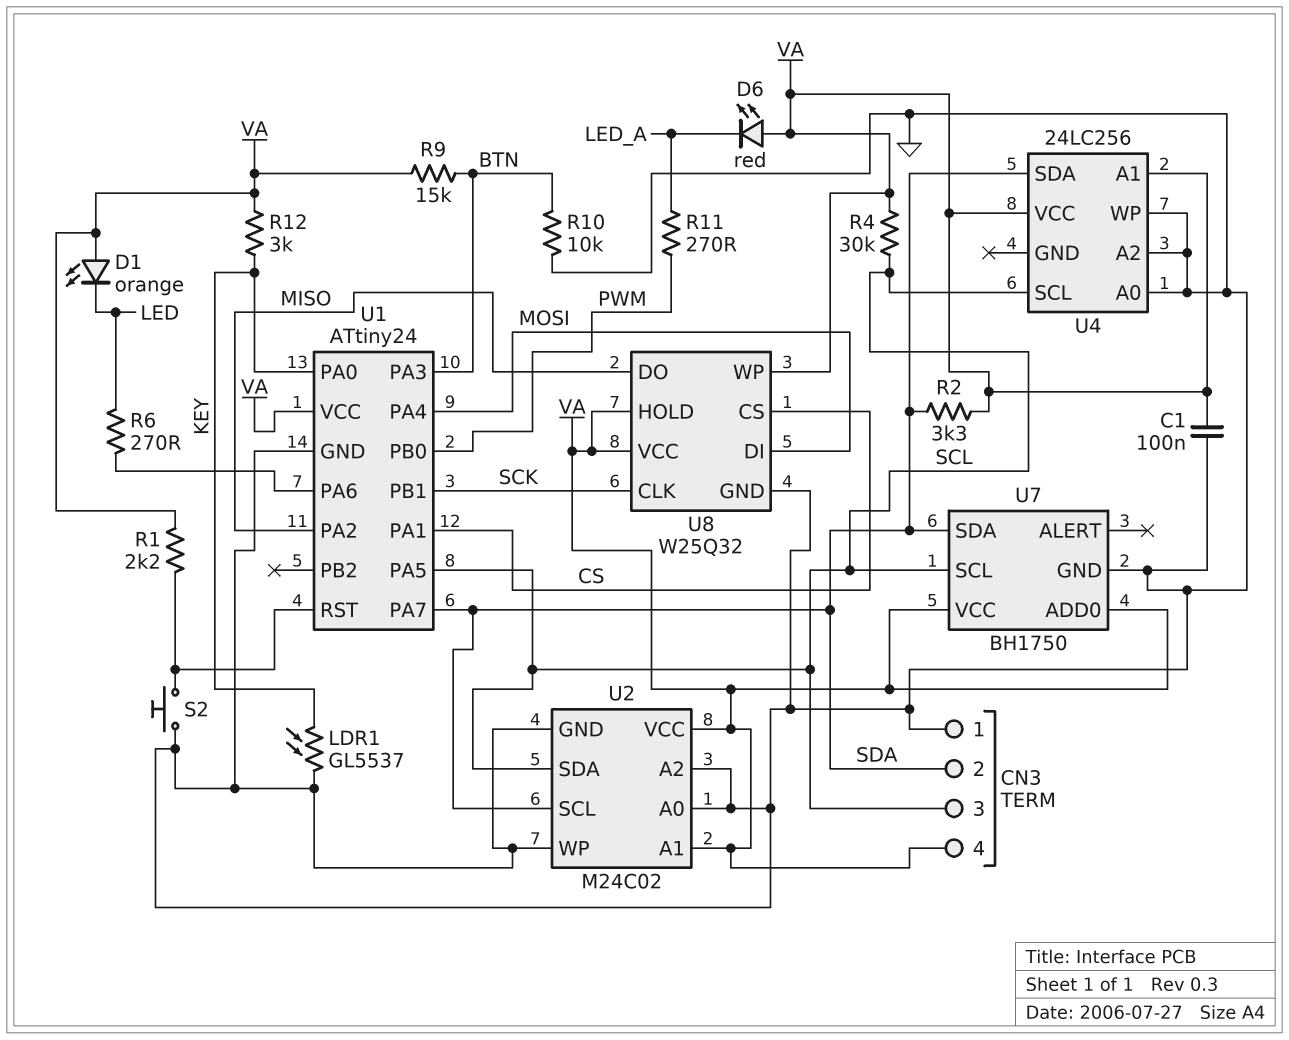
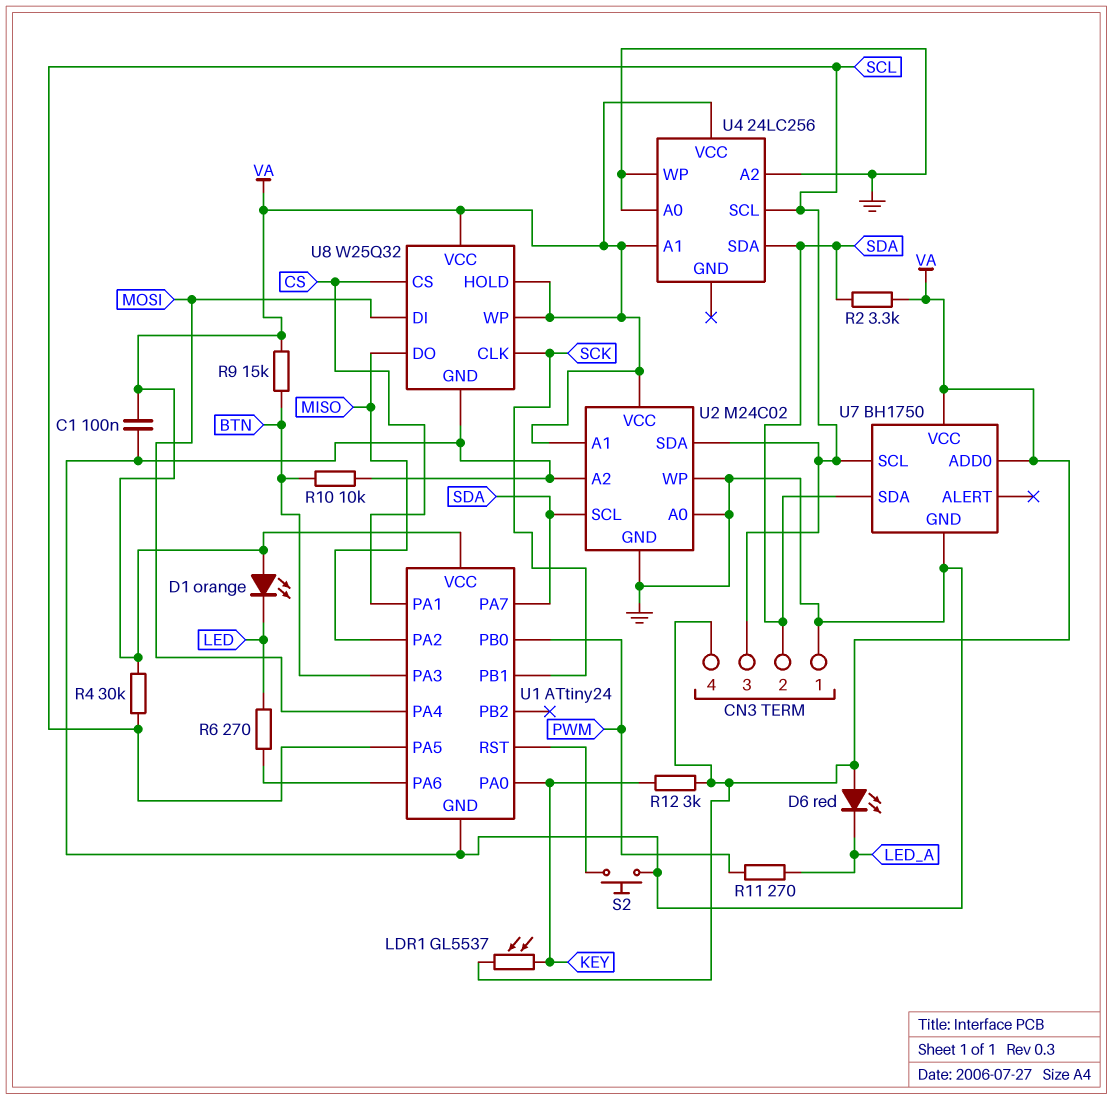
LDR1: GL5537 (GND, KEY) -> GL5537 (KEY, VA)
R1: 2.2k (U1/RST, VA) -> none

